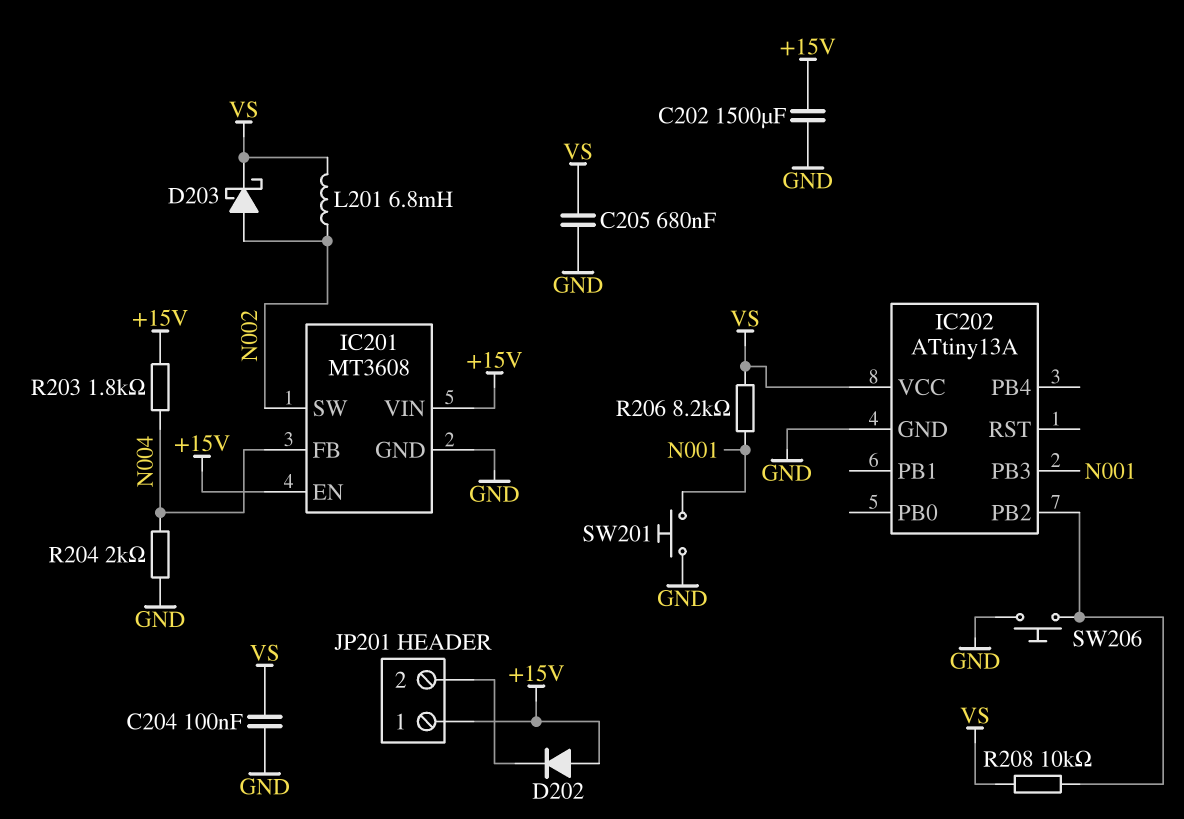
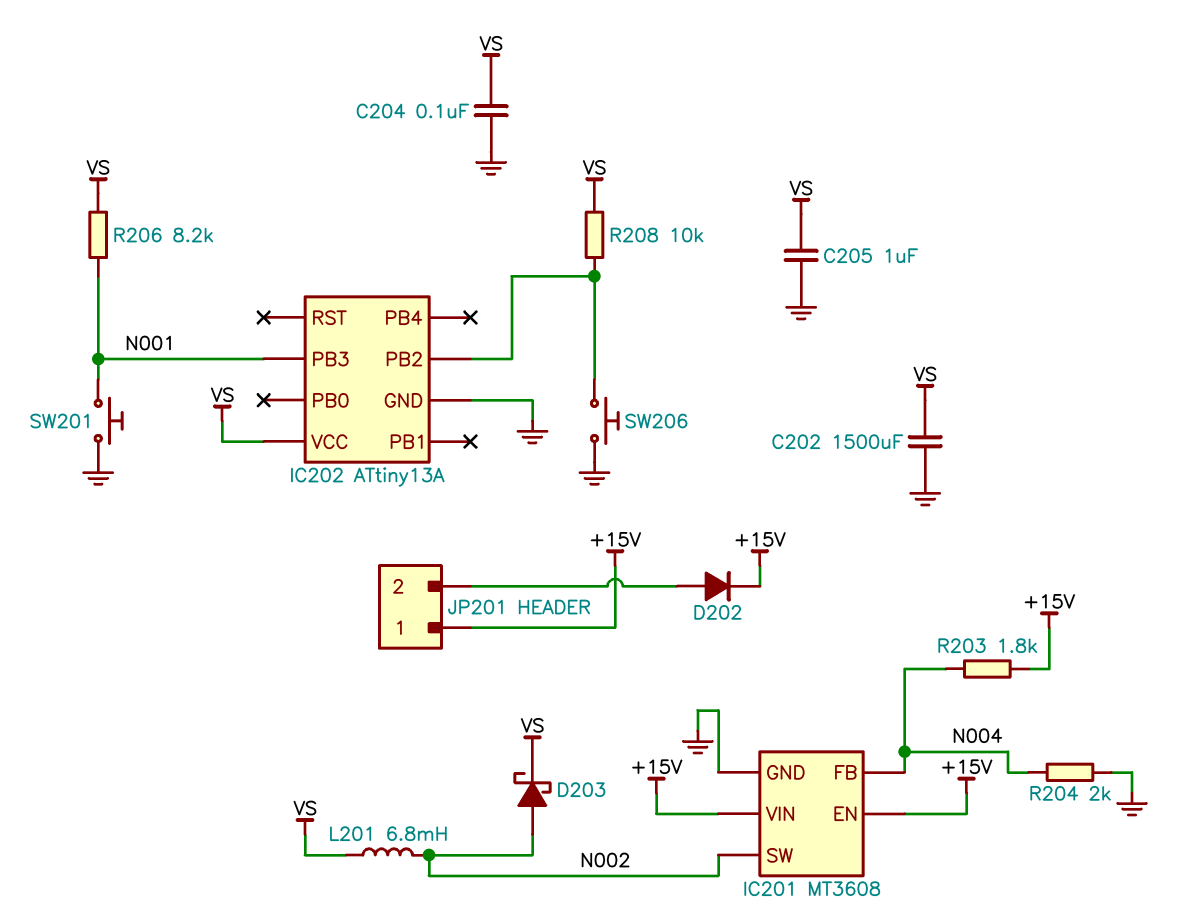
C202: 1500uF (+15V, GND) -> 1500uF (GND, VS)
C205: 680nF (GND, VS) -> 1uF (GND, VS)
D202: diode (A +15V, K JP201/2) -> diode (A JP201/2, K +15V)

